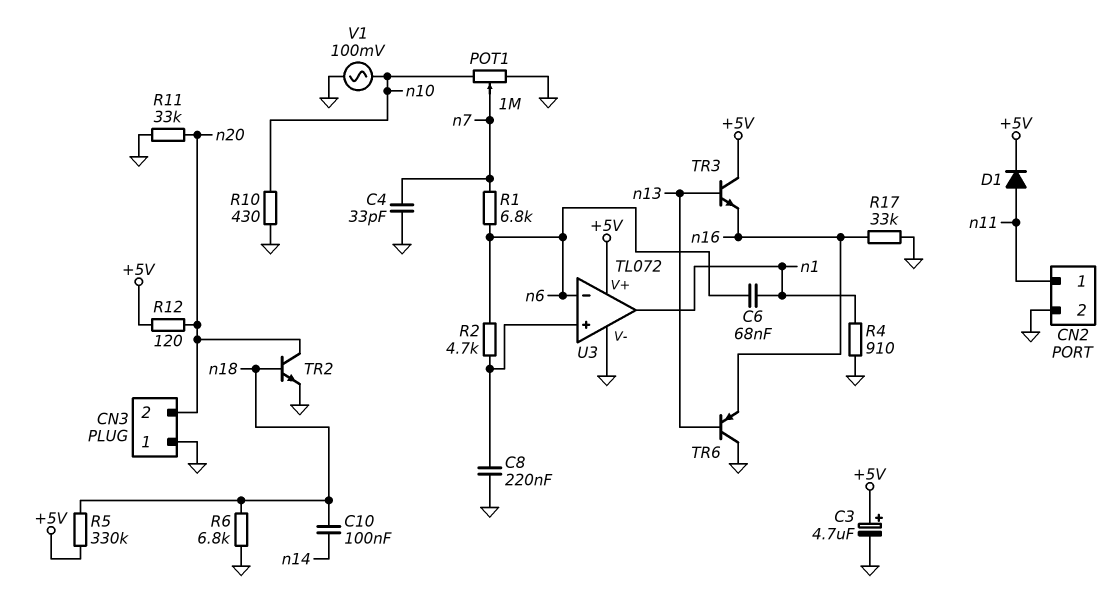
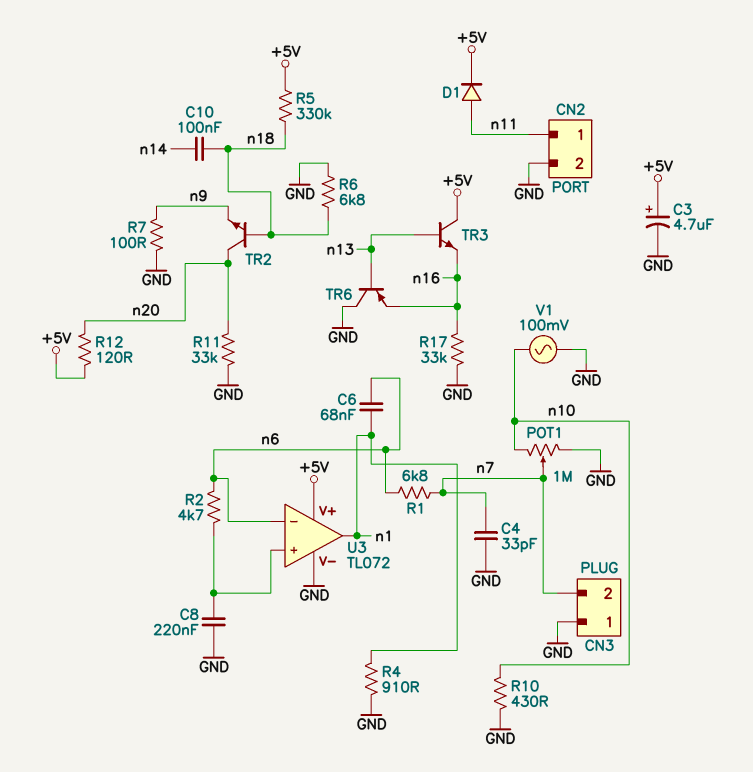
CN3 pin 2: n20 -> n7
R7: none -> 100 (GND, n9)
TR2: NPN (B n18, C n20, E GND) -> NPN (B n18, C n20, E n9)

